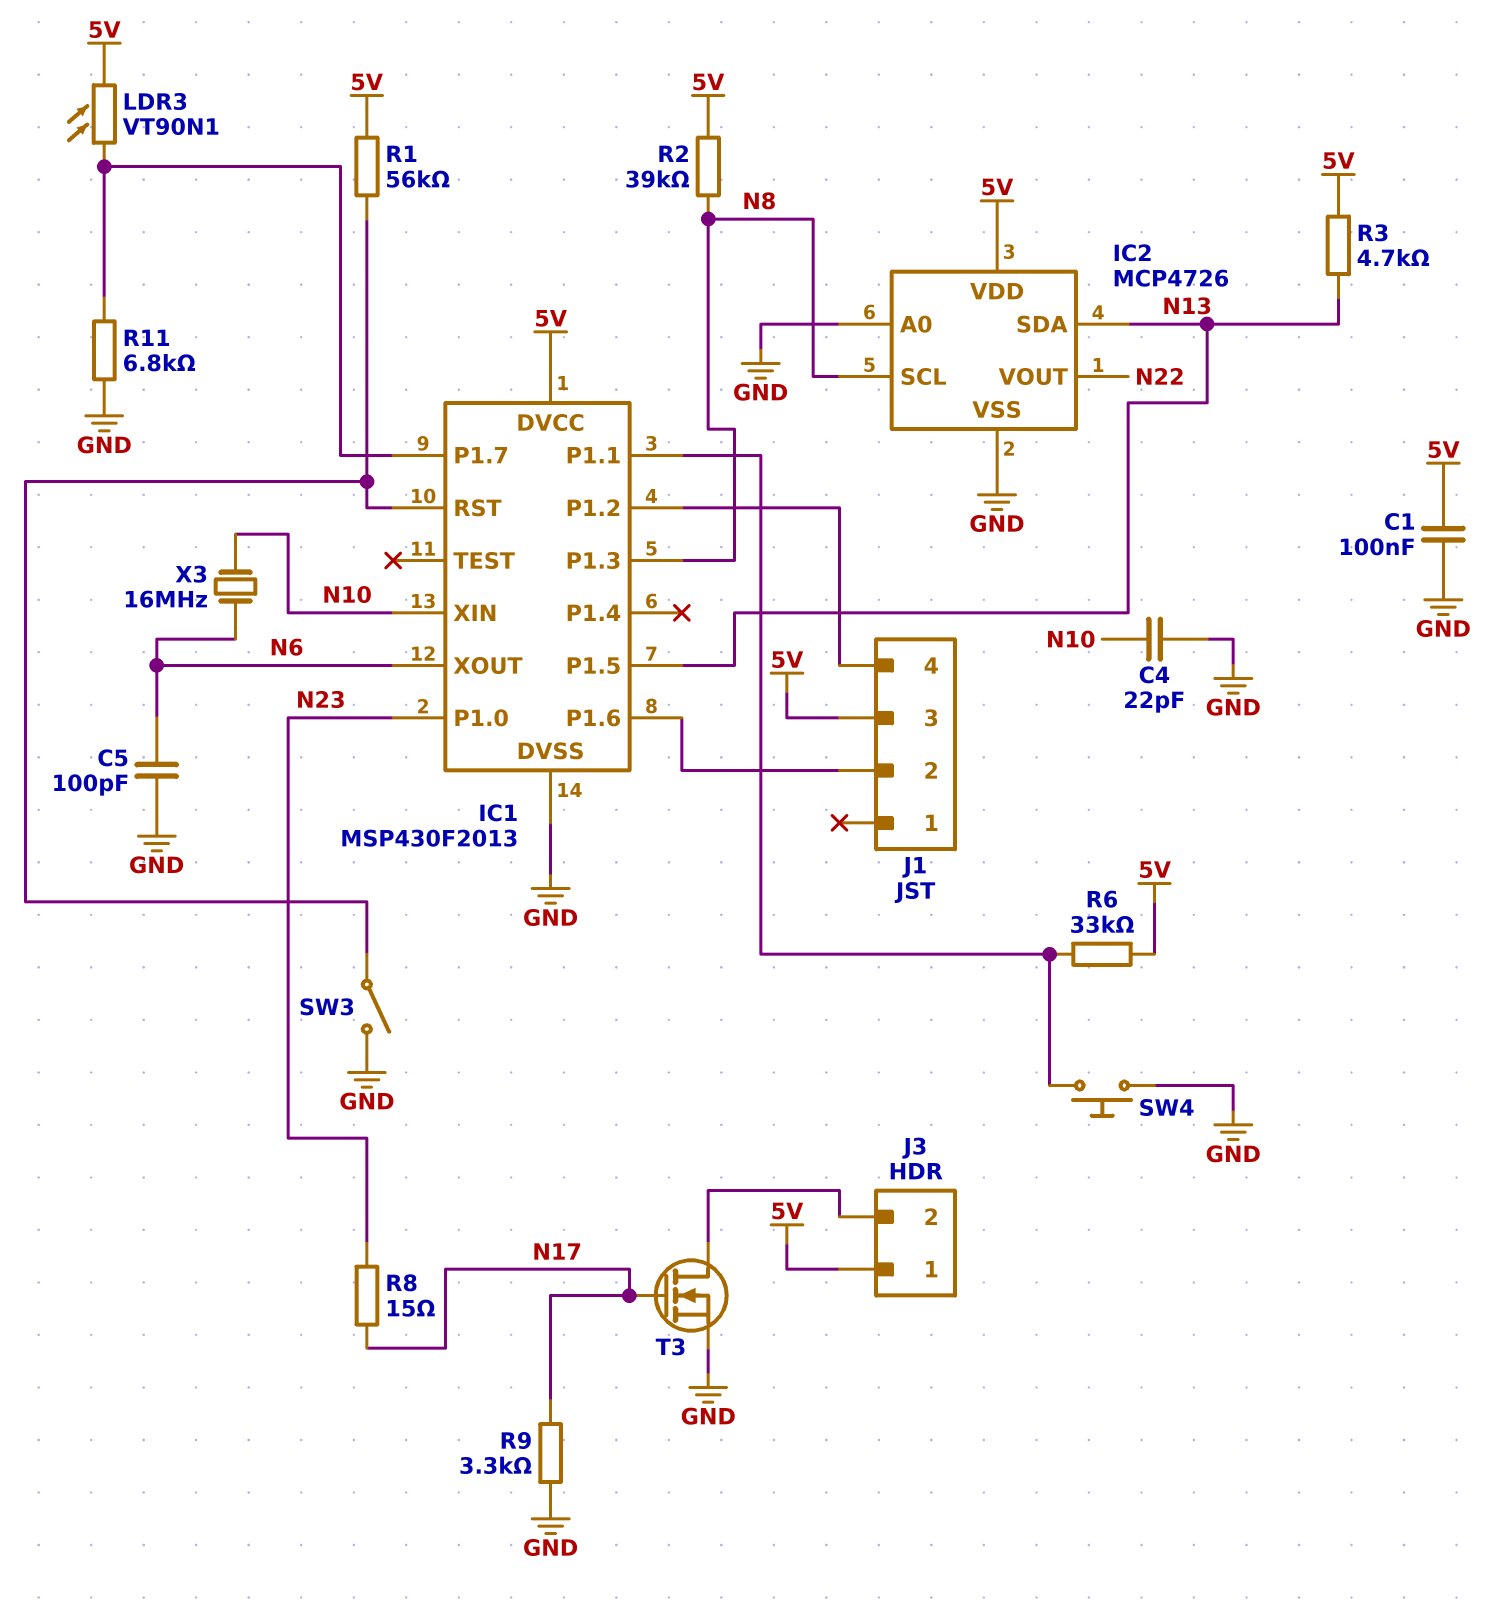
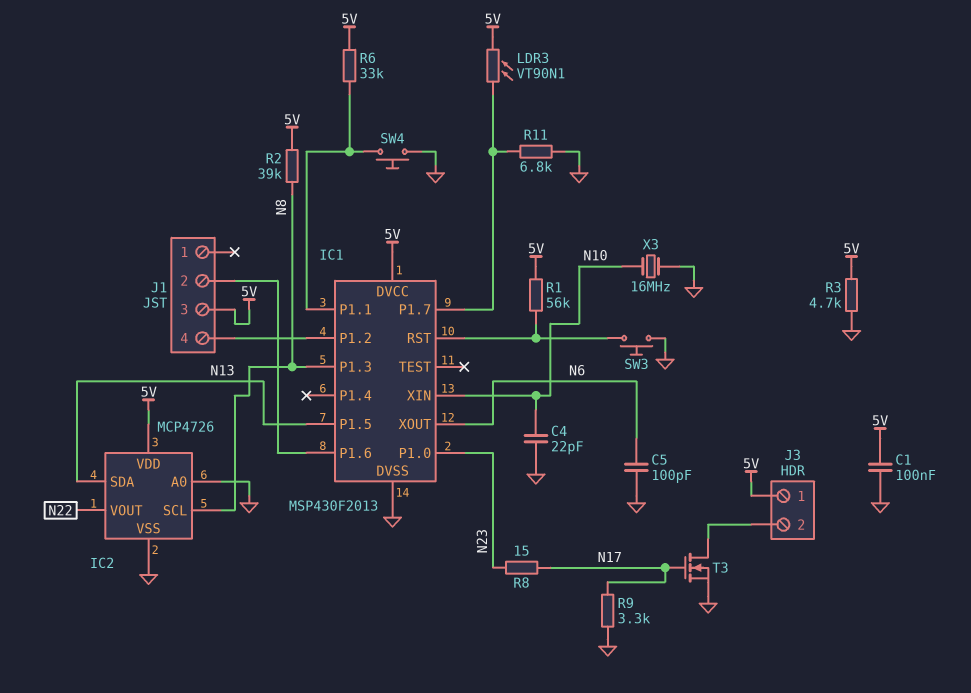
R3: 4.7k (5V, N13) -> 4.7k (5V, GND)
SW3: switch (GND, IC1/RST) -> button (GND, IC1/RST)
X3: 16MHz (N6, N10) -> 16MHz (GND, N10)

